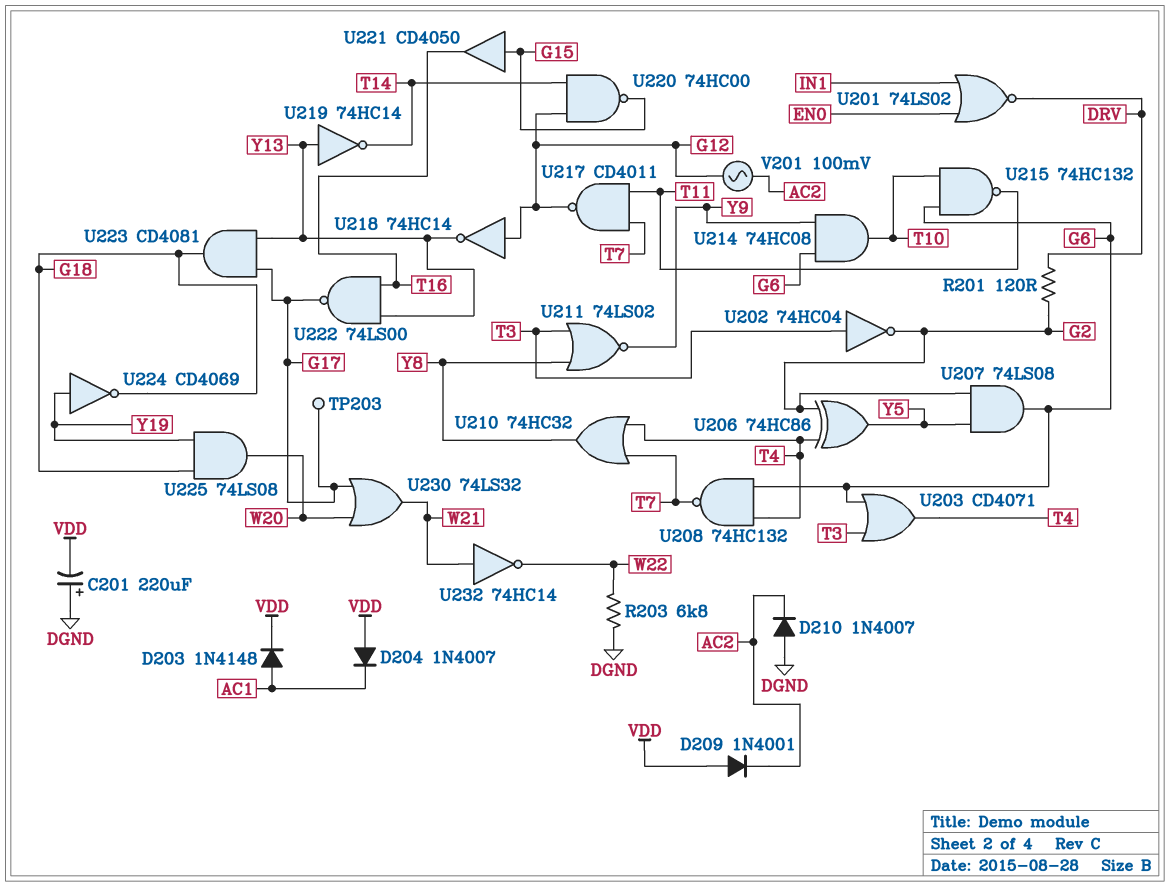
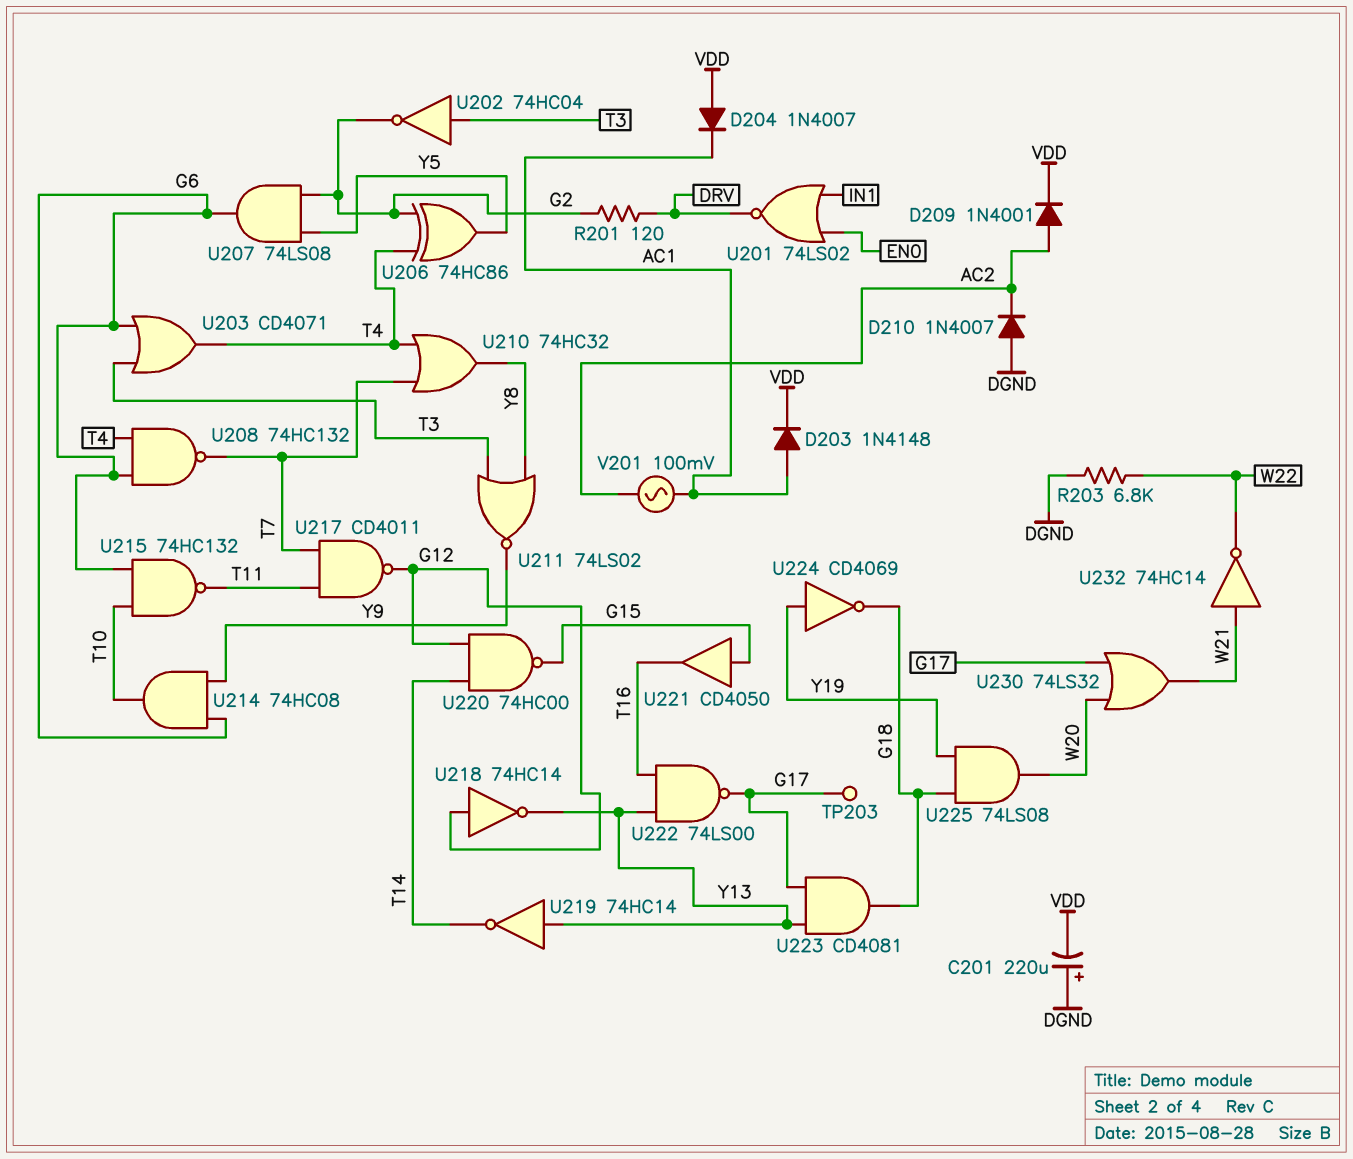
D209: diode 1N4001 (A VDD, K AC2) -> diode 1N4001 (A AC2, K VDD)
V201: AC 100mV (AC2, G12) -> AC 100mV (AC1, AC2)

